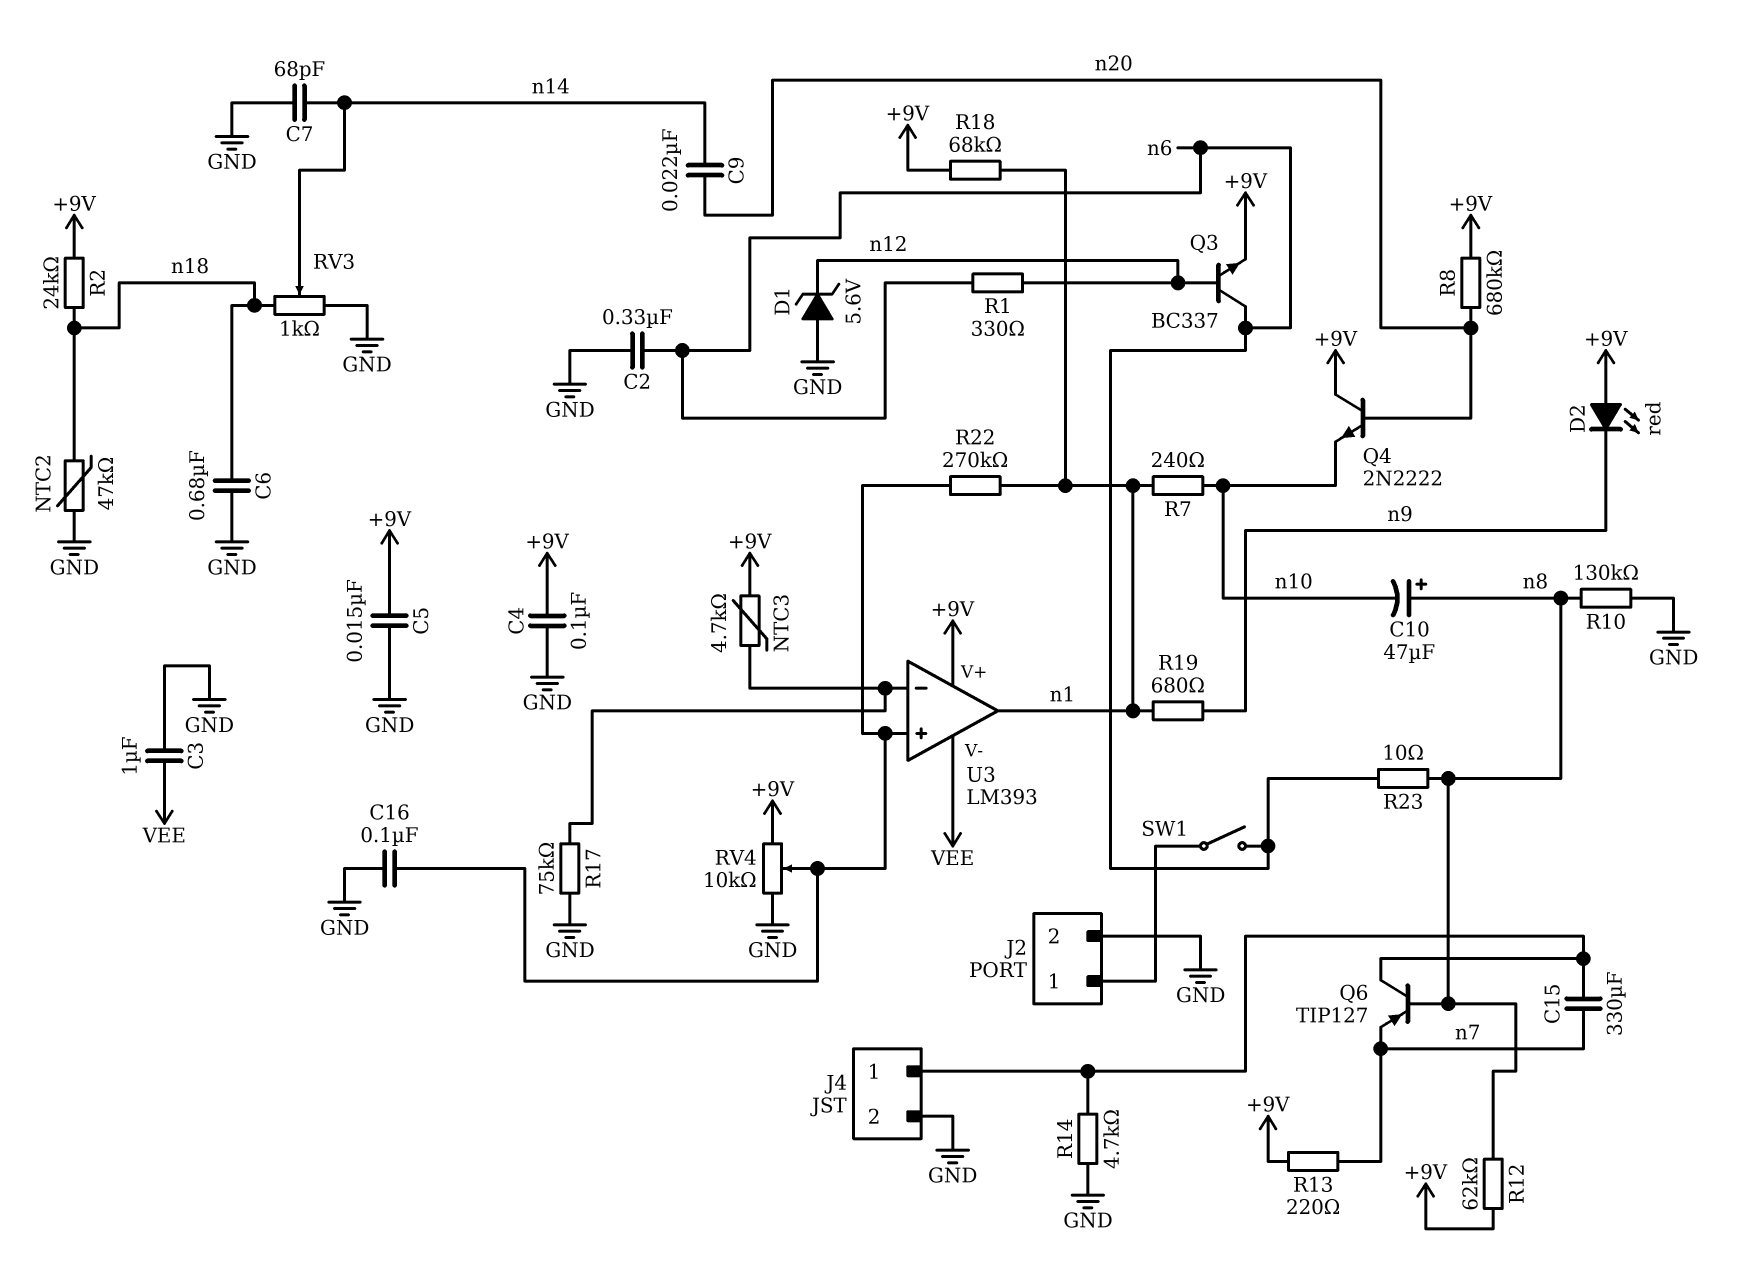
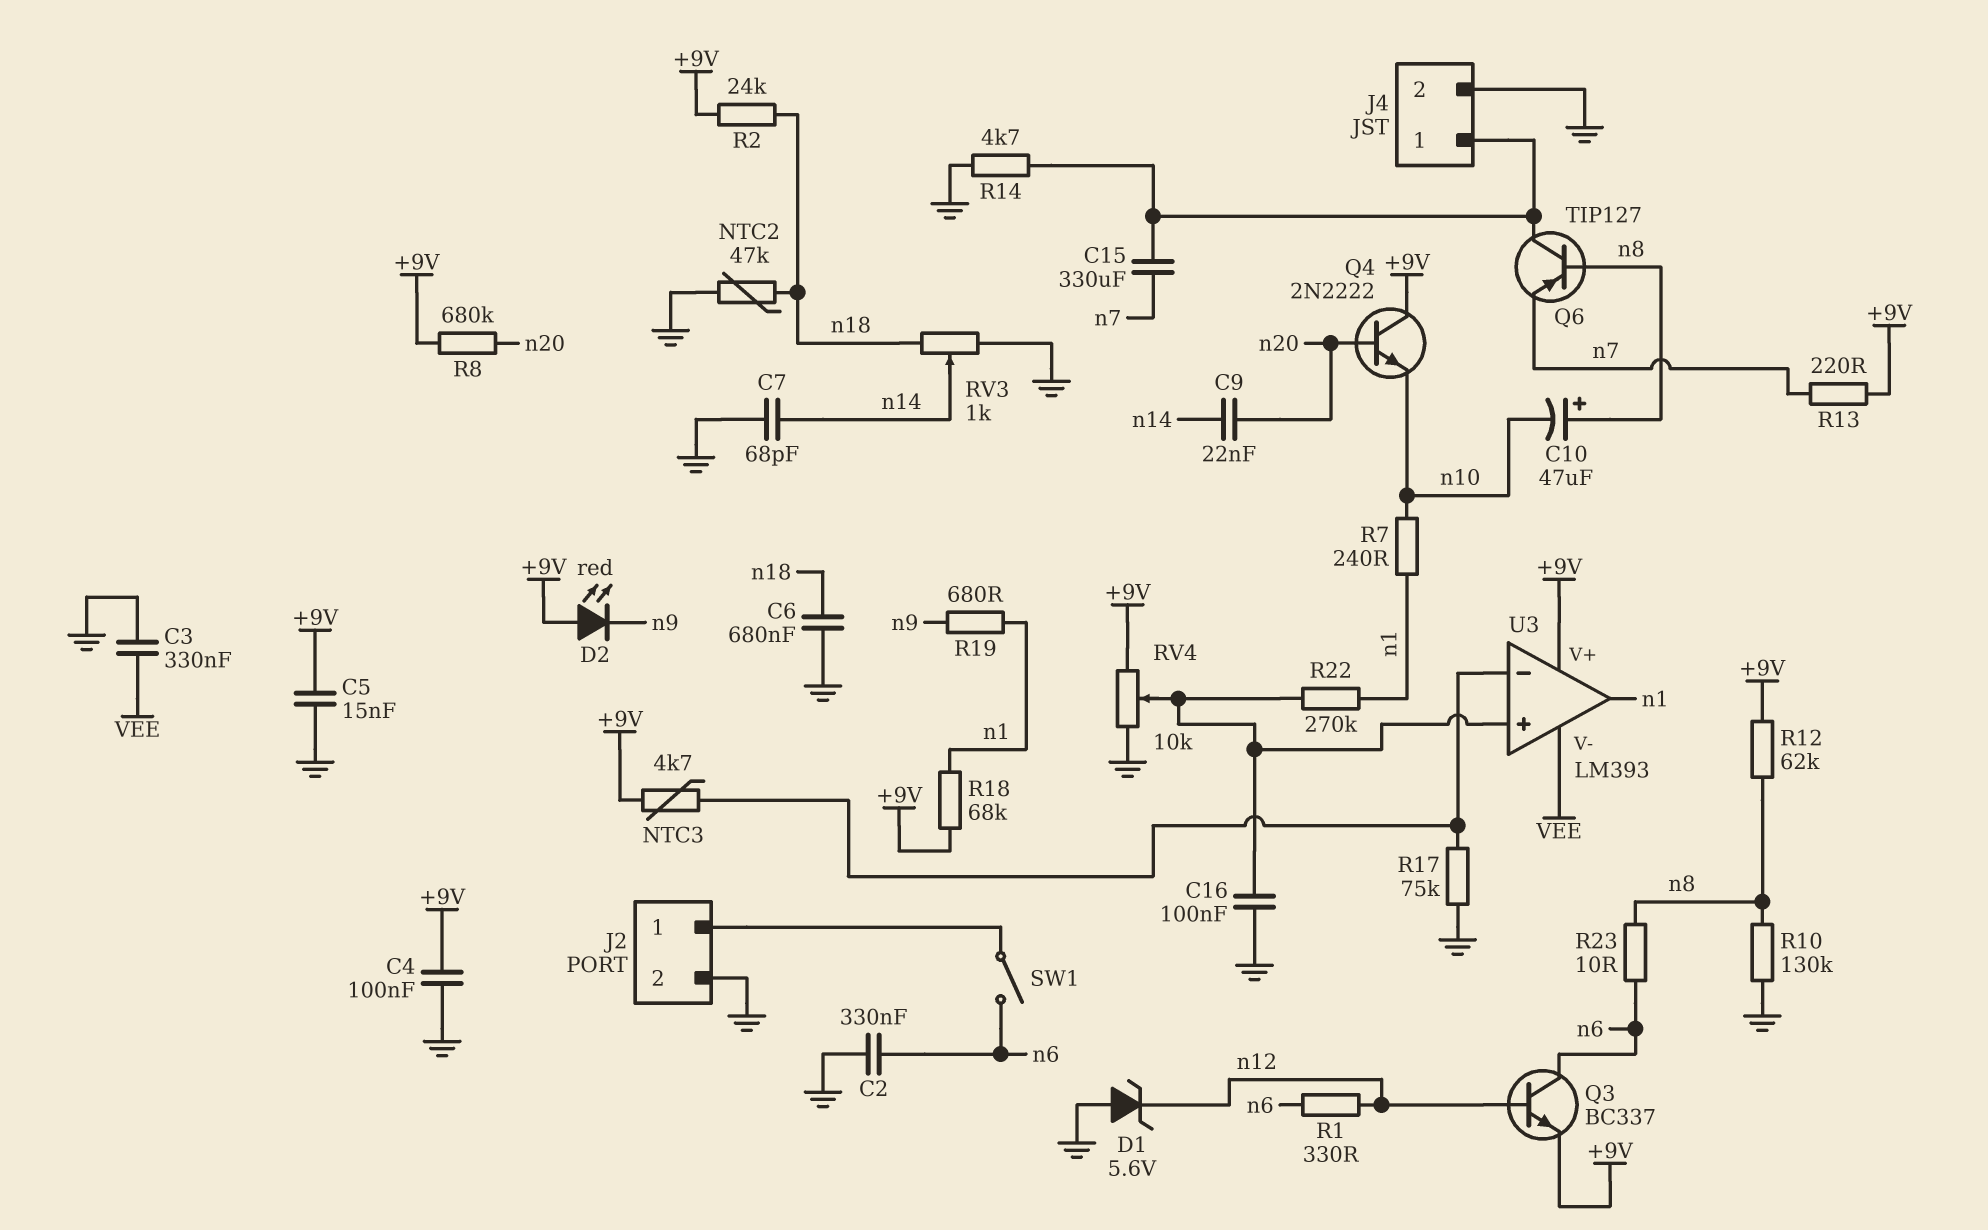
C3: 1uF (GND, VEE) -> 330nF (GND, VEE)

